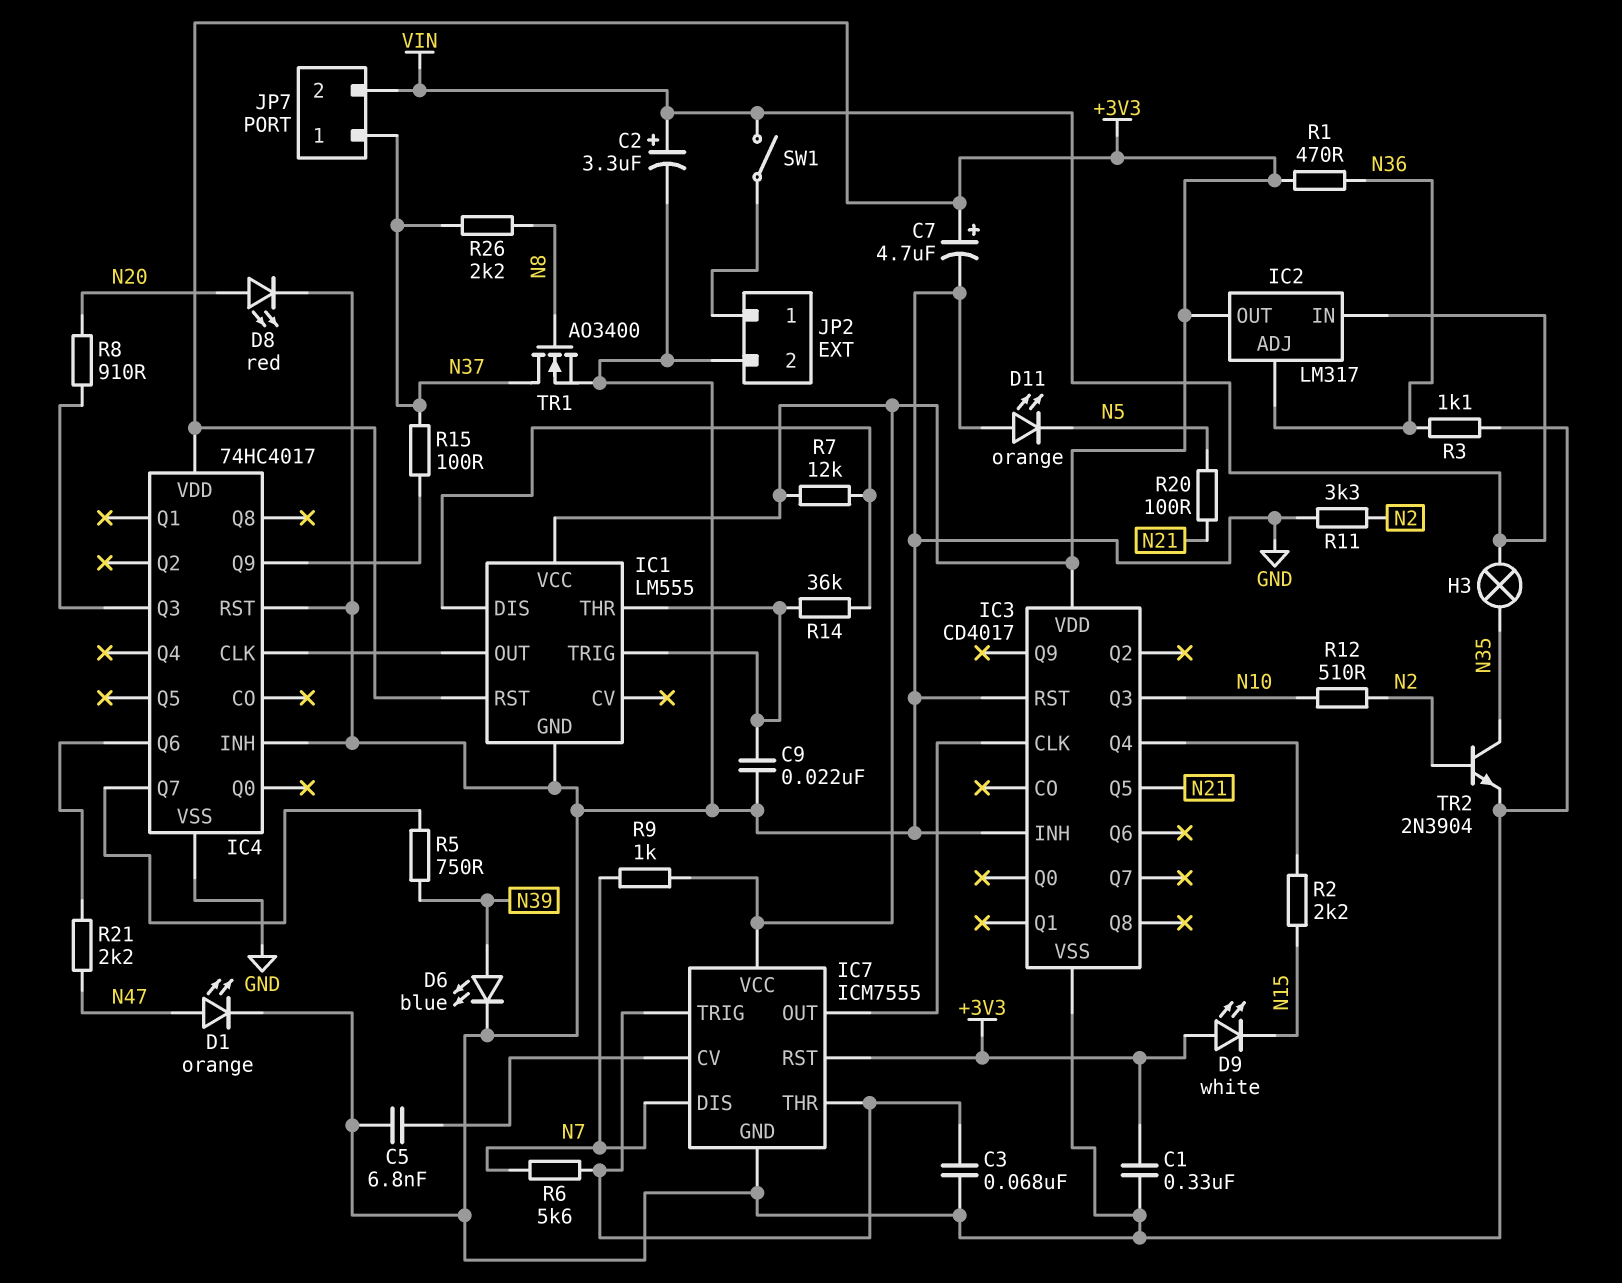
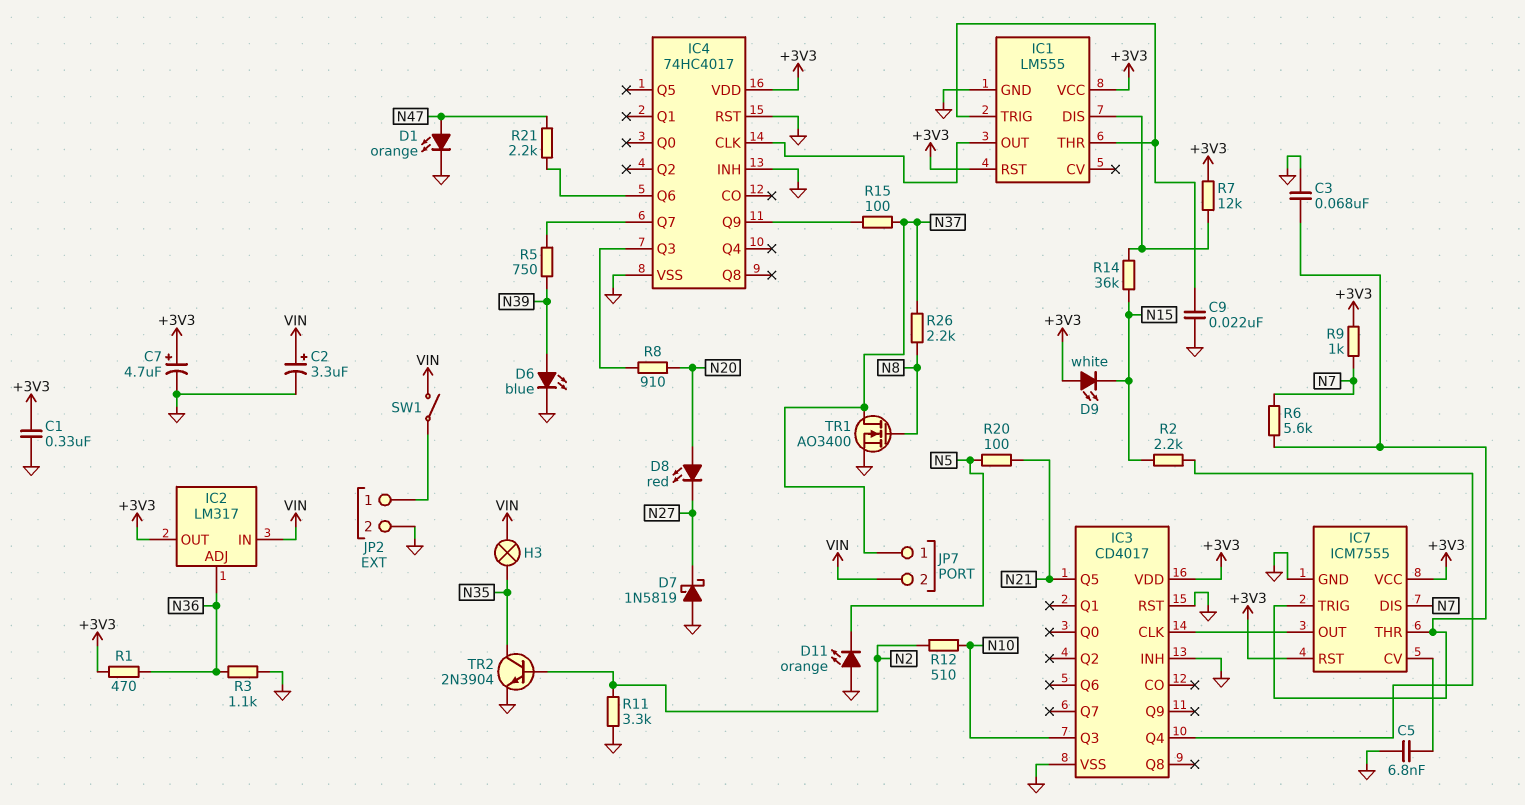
D7: none -> schottky 1N5819 (A GND, K N27)
D8: LED red (A N20, K GND) -> LED red (A N20, K N27)
R14: 36k (IC1/DIS, IC1/THR) -> 36k (IC1/DIS, N15)

